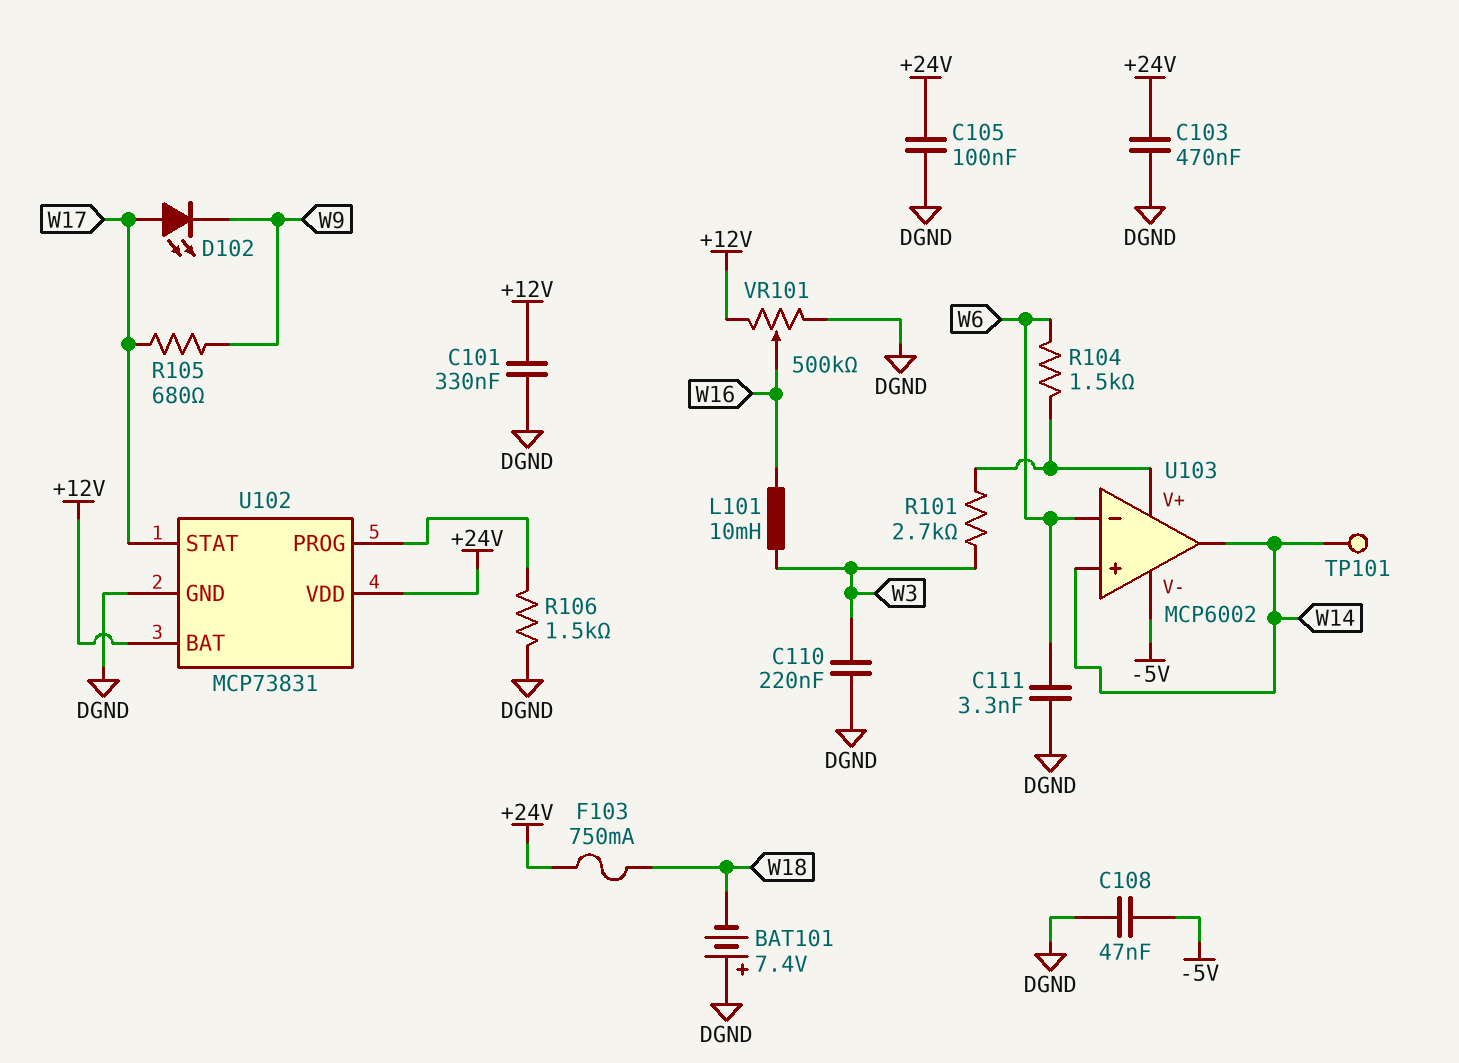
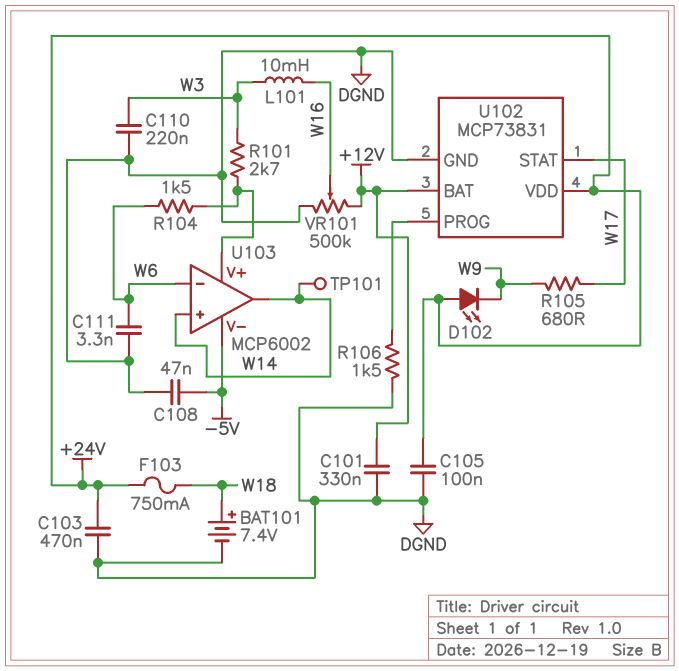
BAT101: 7.4V (plus DGND, minus W18) -> 7.4V (plus W18, minus DGND)
D102: LED (A W17, K W9) -> LED (A +24V, K W9)

